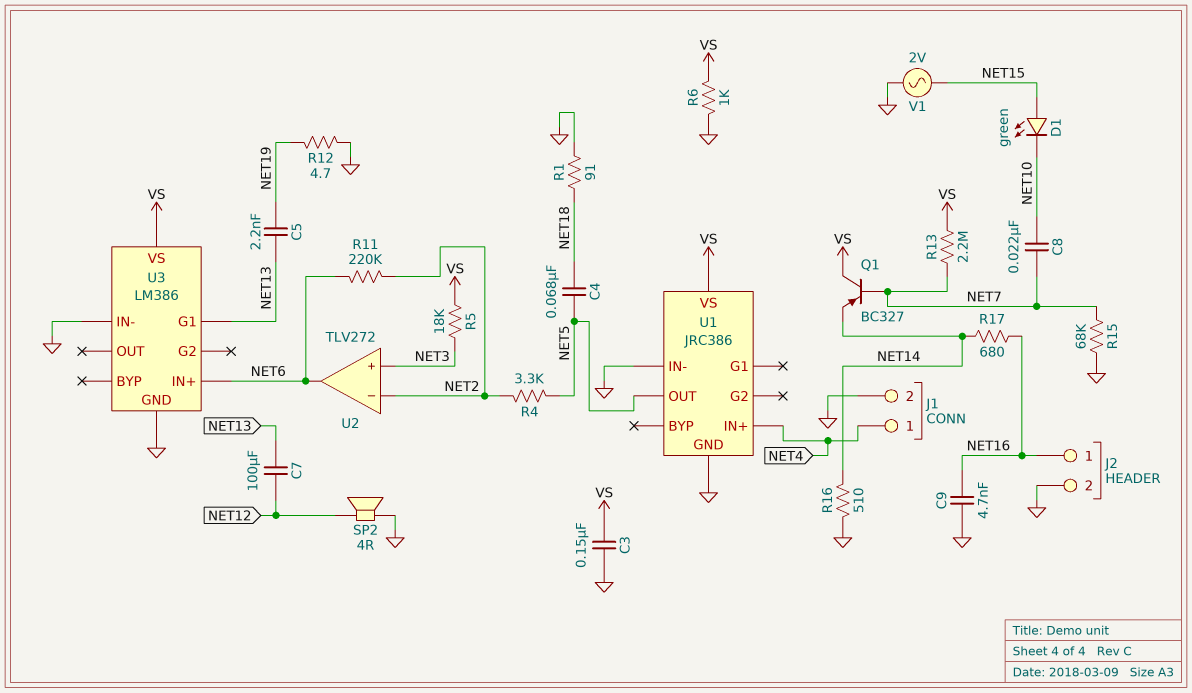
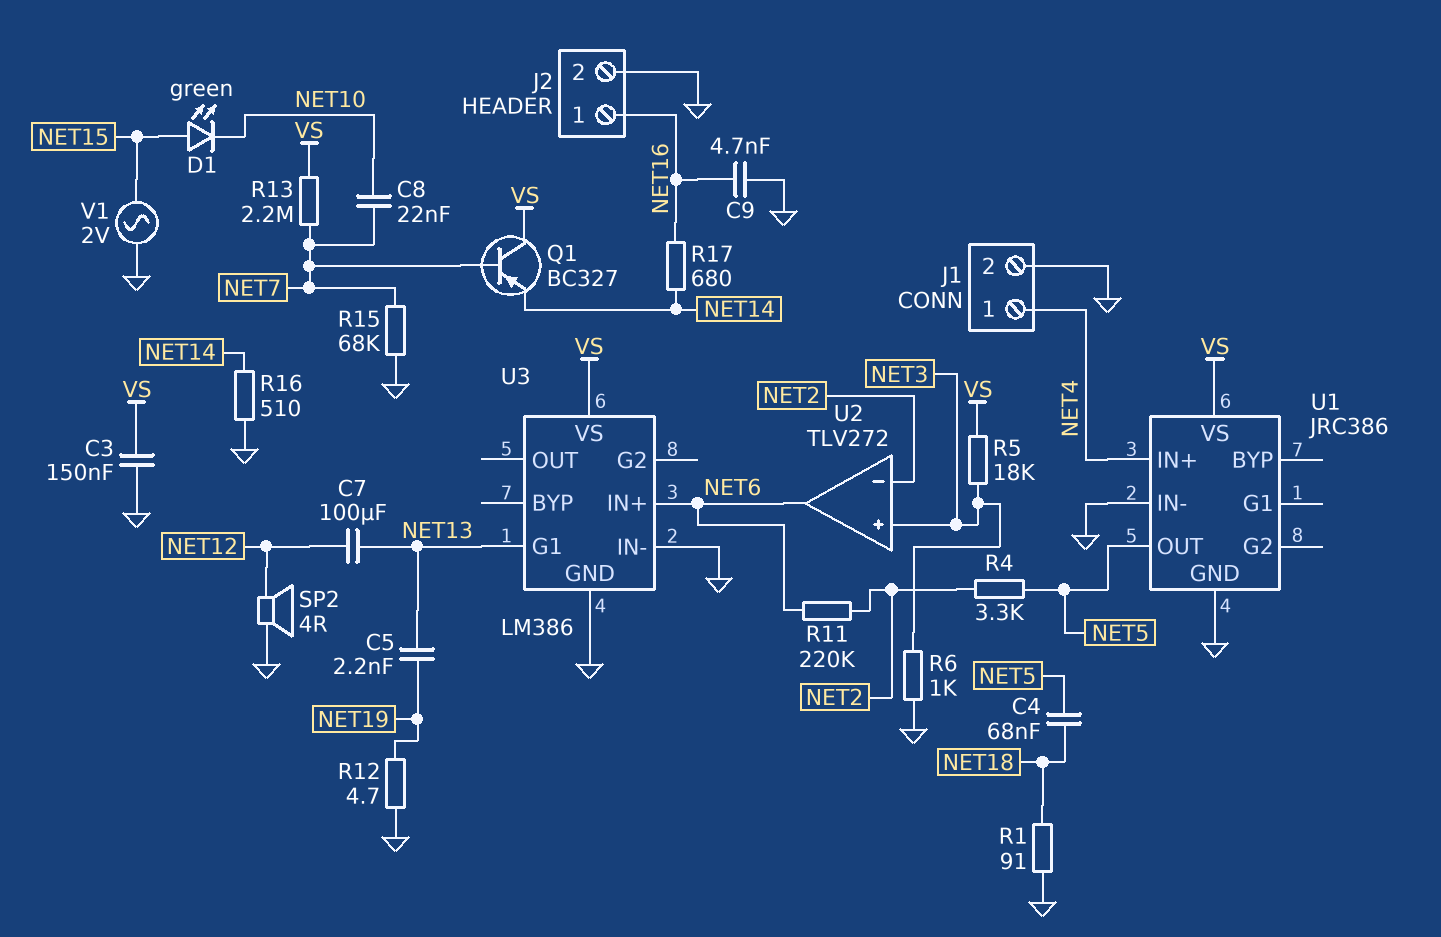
R6: 1k (GND, VS) -> 1k (GND, NET3)

